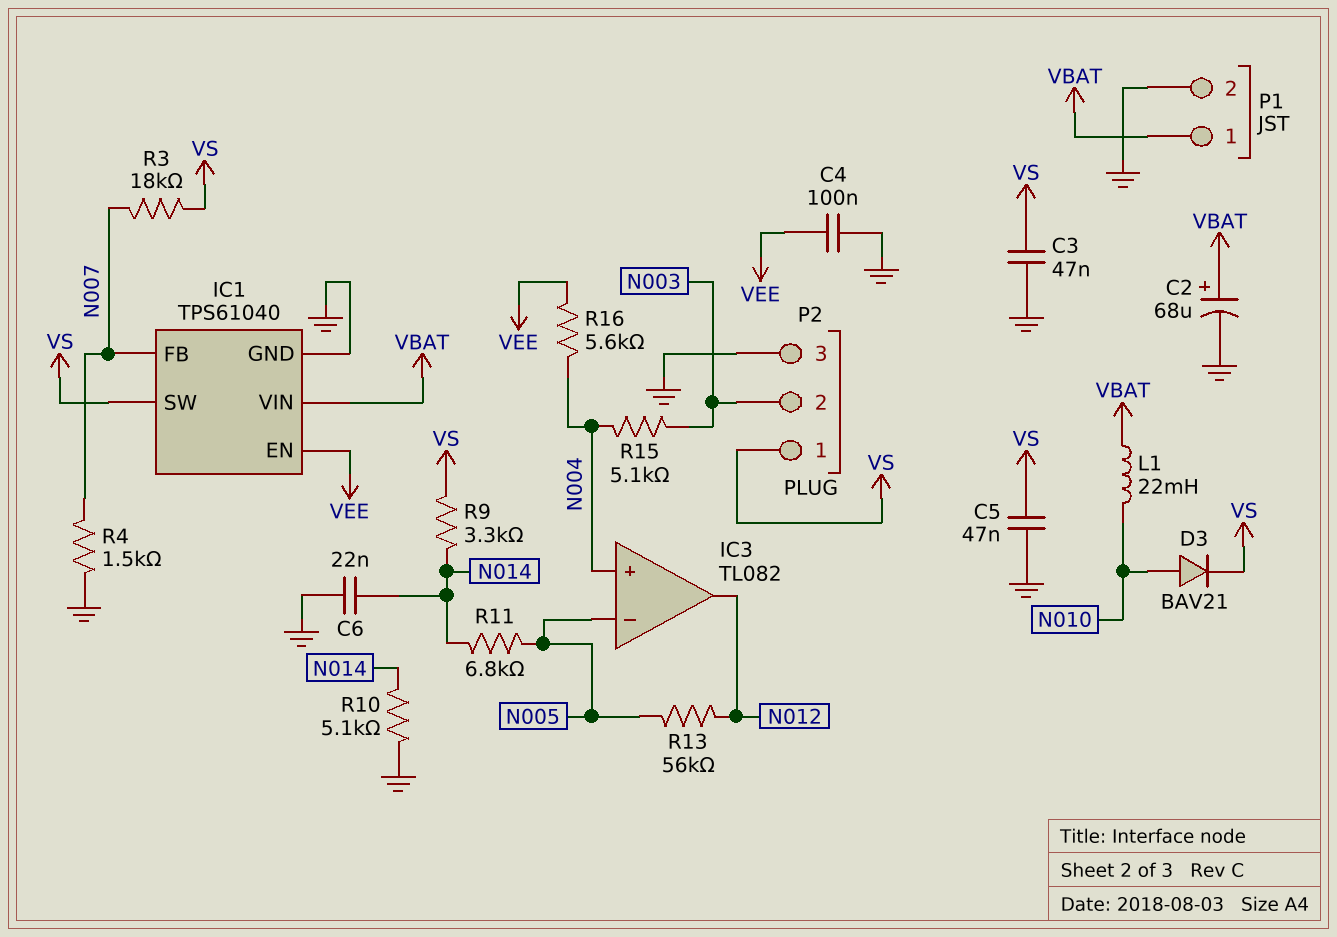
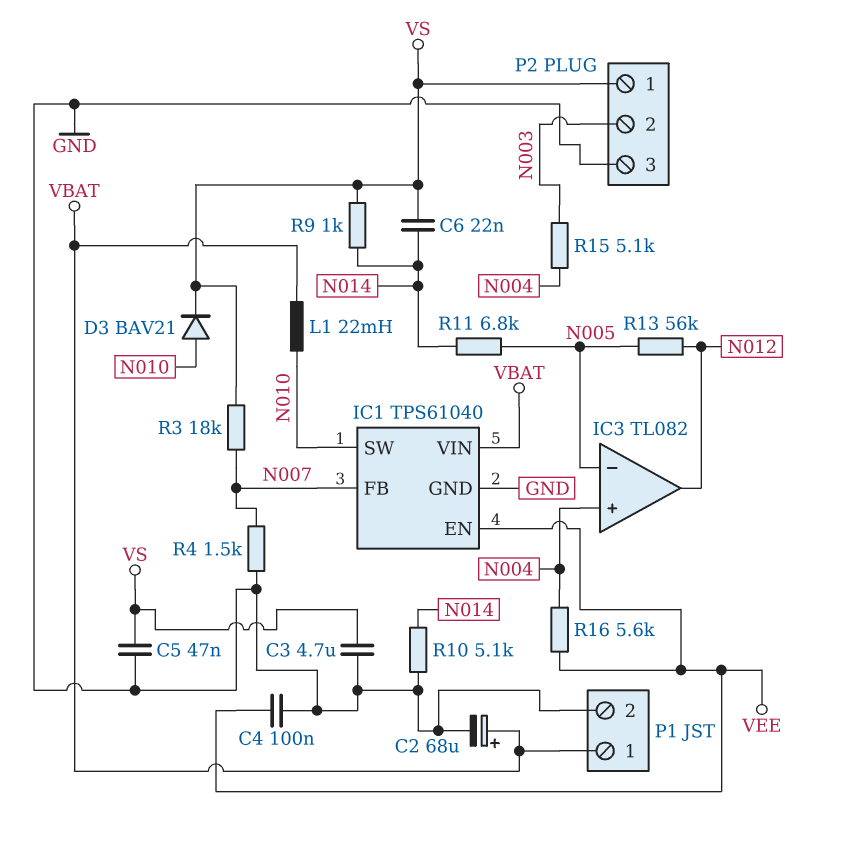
C3: 47nF (GND, VS) -> 4.7uF (GND, VS)
C6: 22nF (GND, N014) -> 22nF (N014, VS)
IC1 pin SW: VS -> N010
R9: 3.3k (N014, VS) -> 1k (N014, VS)

